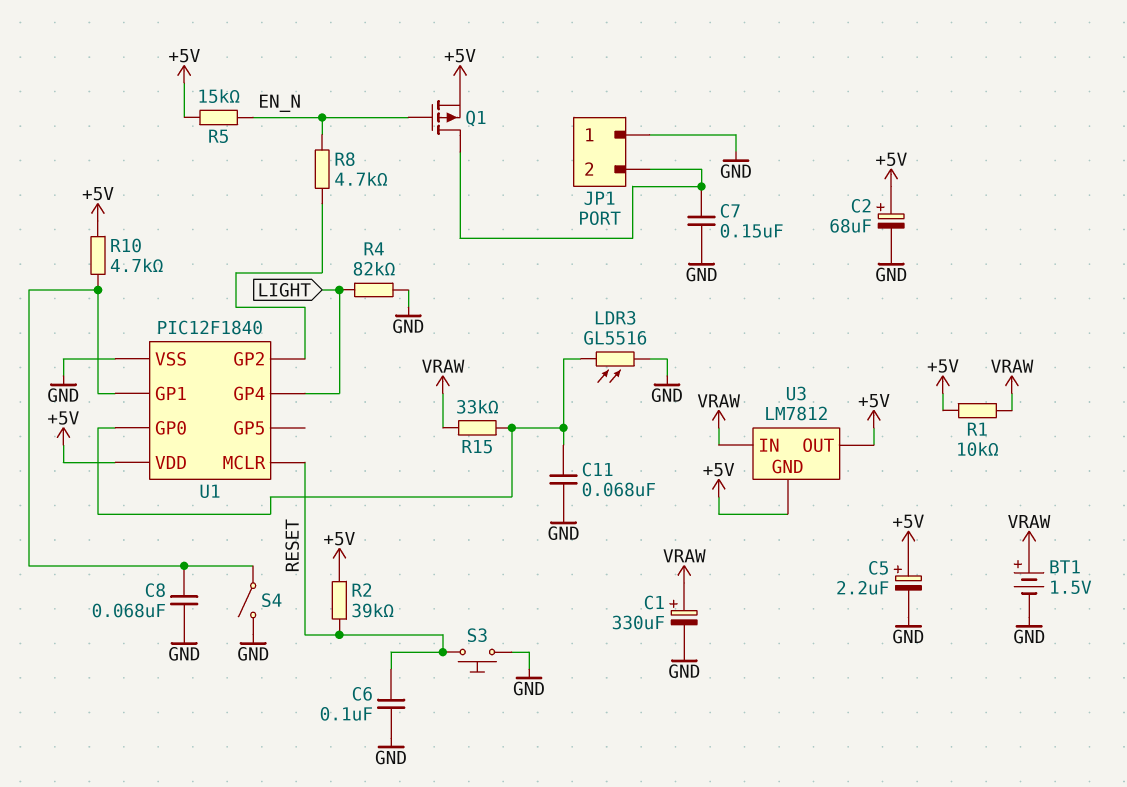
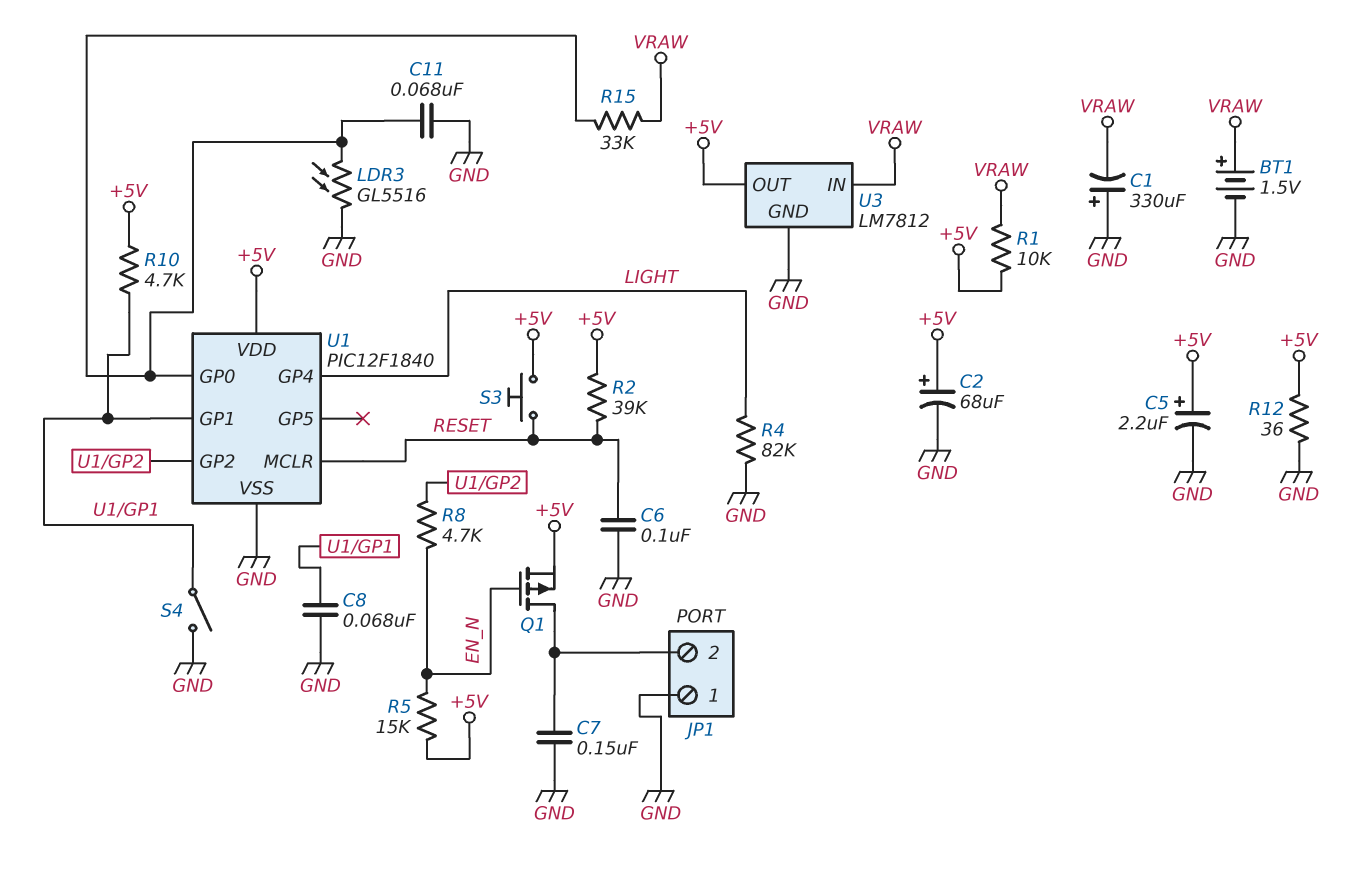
C1: 330uF (plus VRAW, minus GND) -> 330uF (plus GND, minus VRAW)
R12: none -> 36 (+5V, GND)
S3: button (GND, RESET) -> button (+5V, RESET)
U3 pin GND: +5V -> GND

